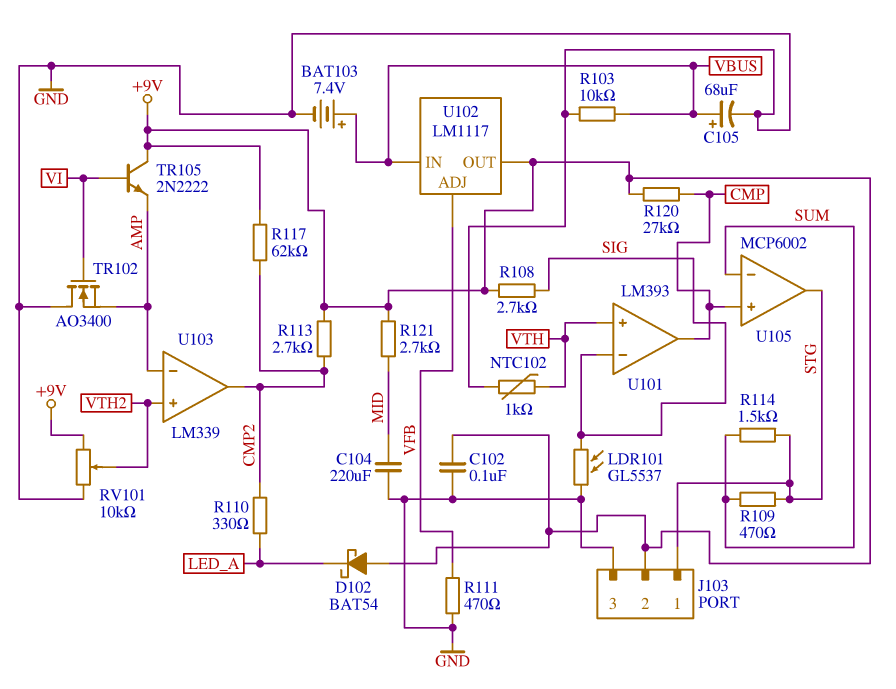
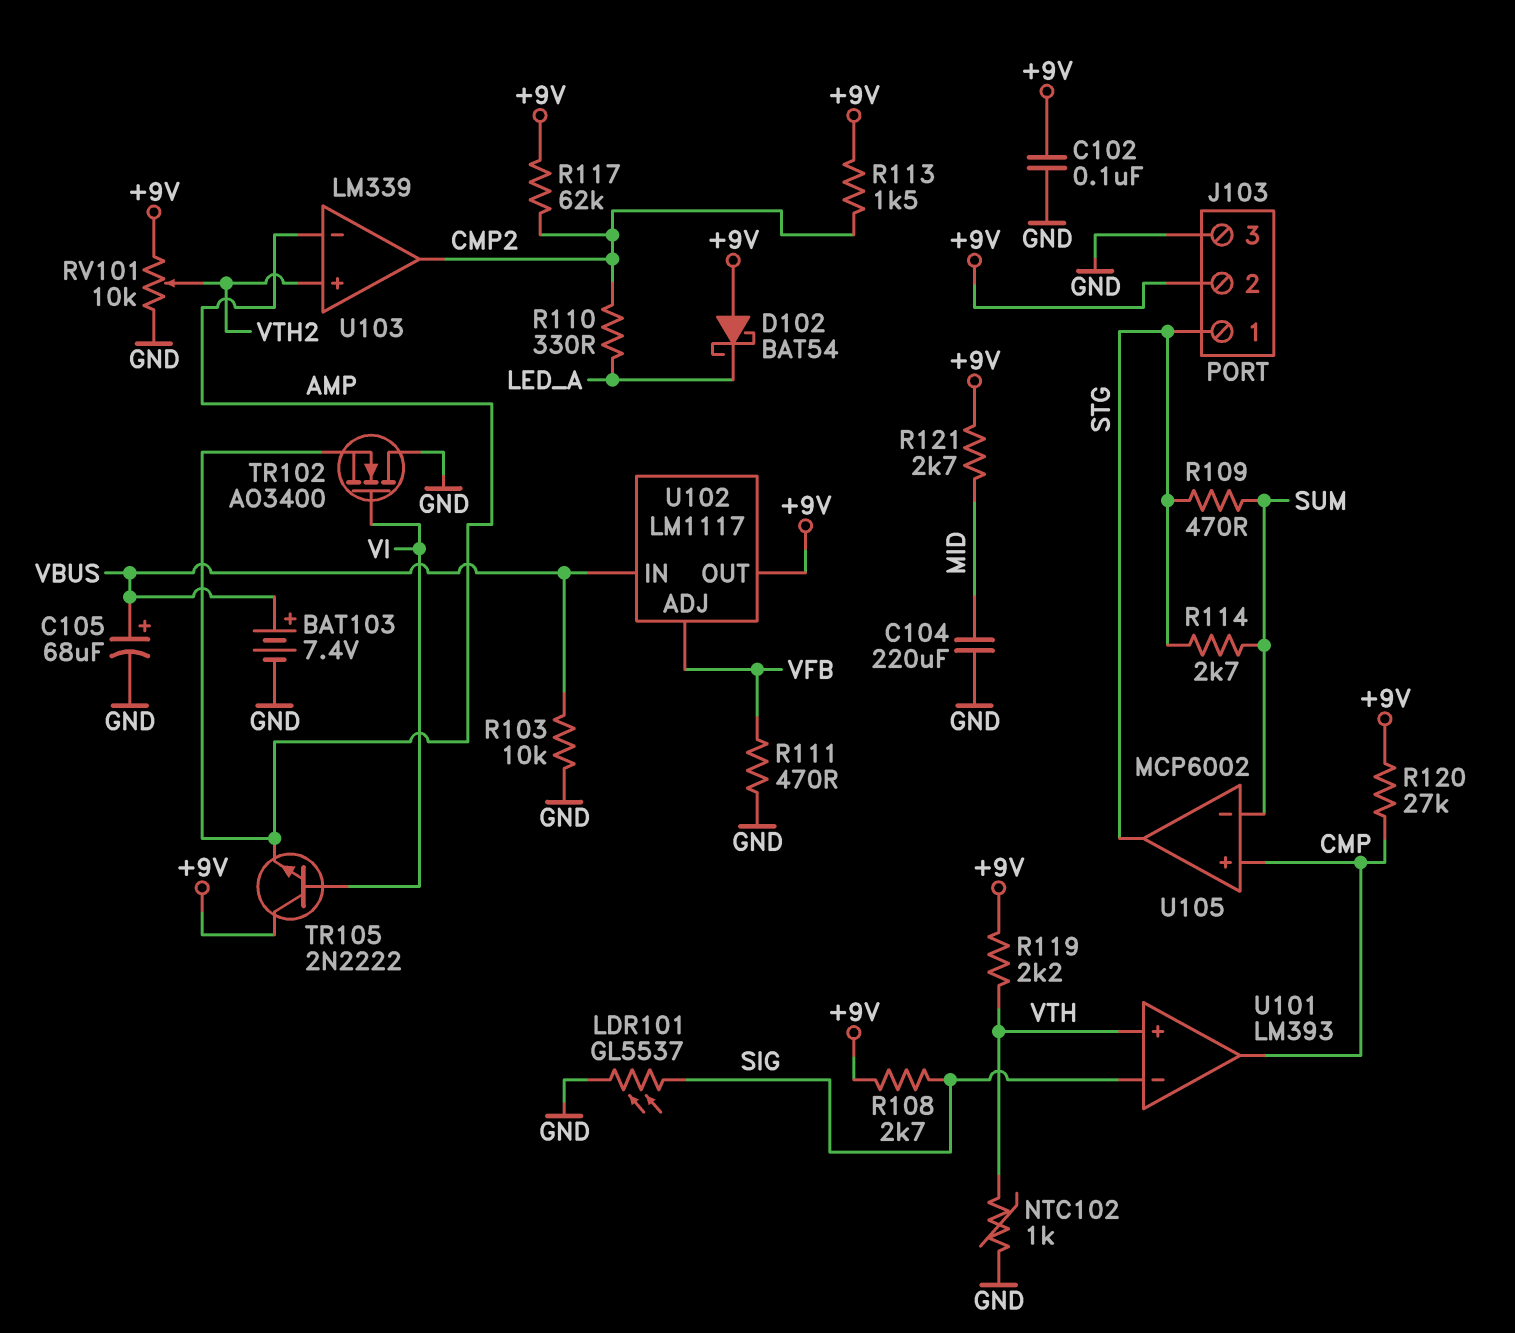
R113: 2.7k (+9V, CMP2) -> 1.5k (+9V, CMP2)
R114: 1.5k (STG, SUM) -> 2.7k (STG, SUM)
R119: none -> 2.2k (+9V, VTH)

